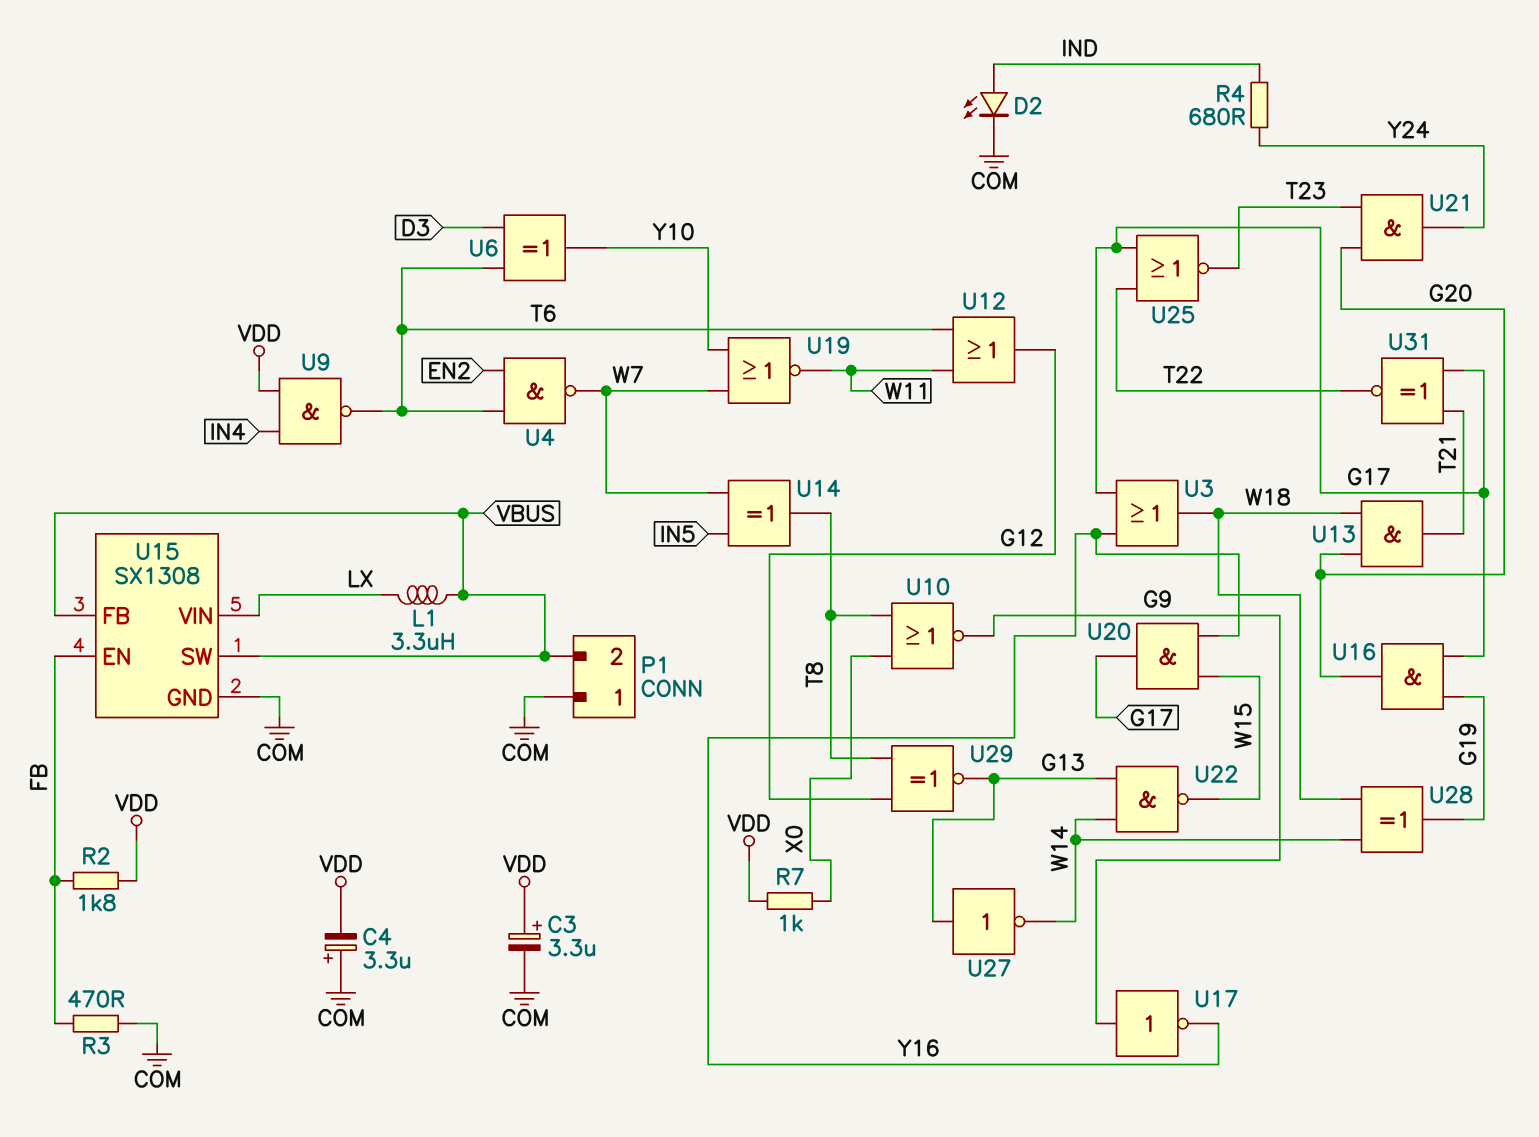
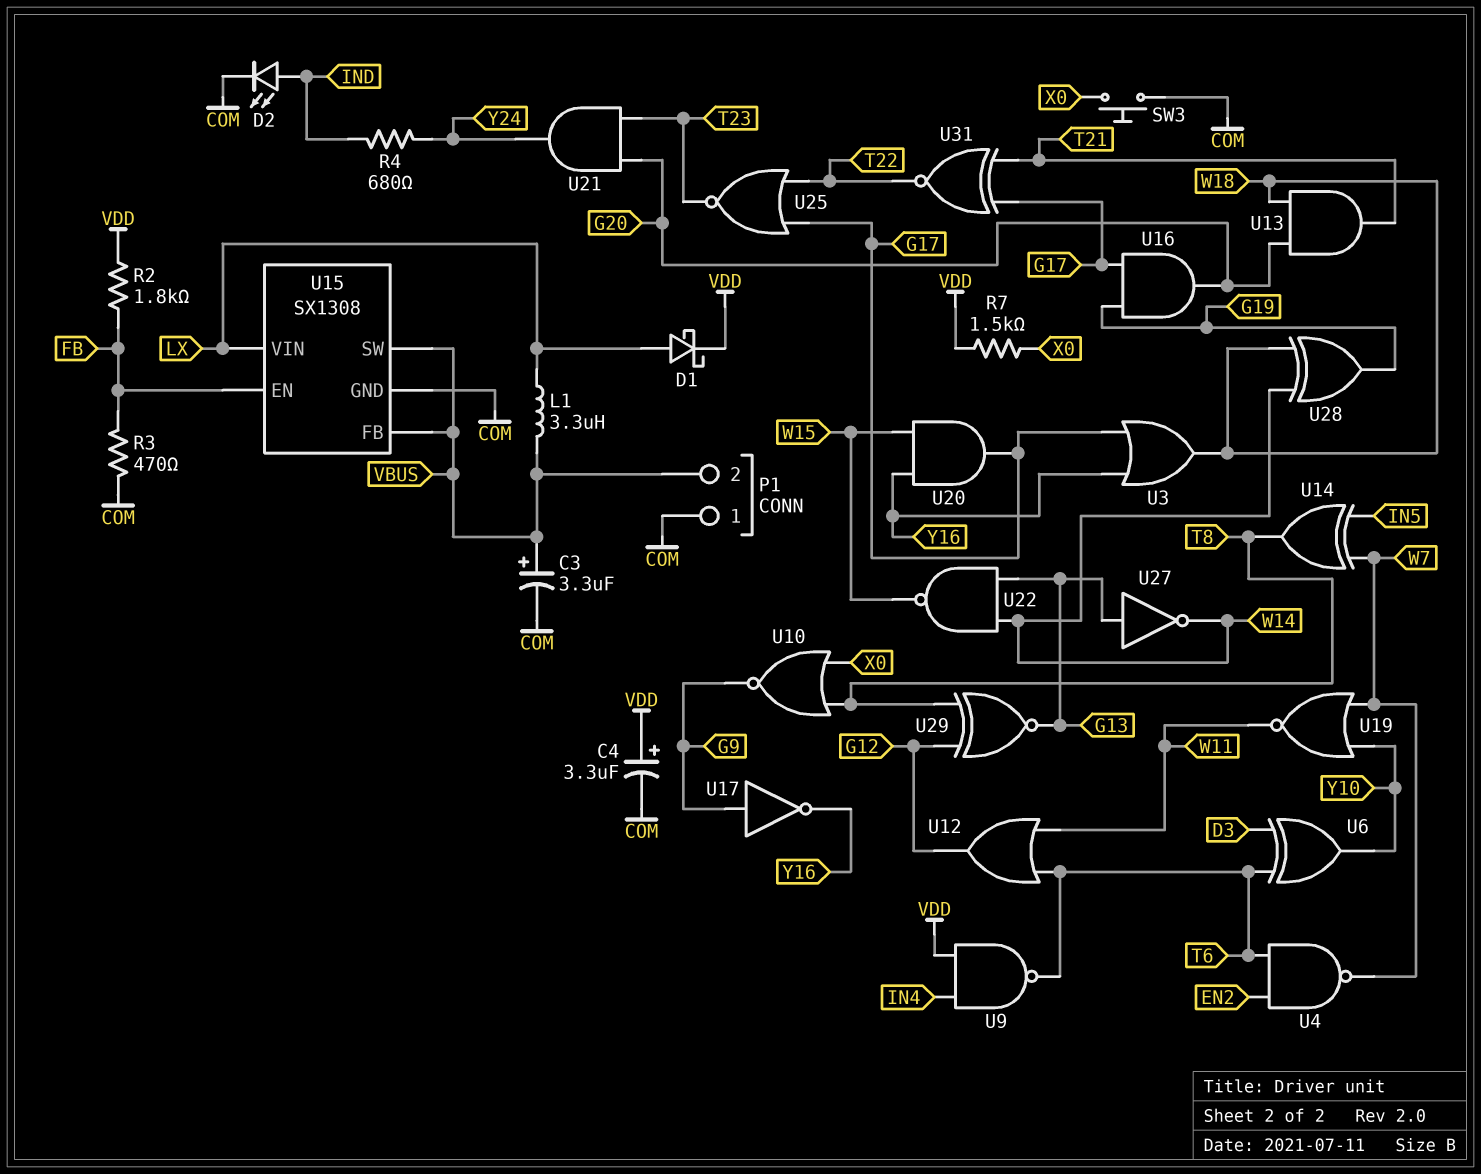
C3: 3.3uF (plus VDD, minus COM) -> 3.3uF (plus VBUS, minus COM)
C4: 3.3uF (plus COM, minus VDD) -> 3.3uF (plus VDD, minus COM)
D1: none -> schottky (A LX, K VDD)
R7: 1k (VDD, X0) -> 1.5k (VDD, X0)
SW3: none -> button (COM, X0)

